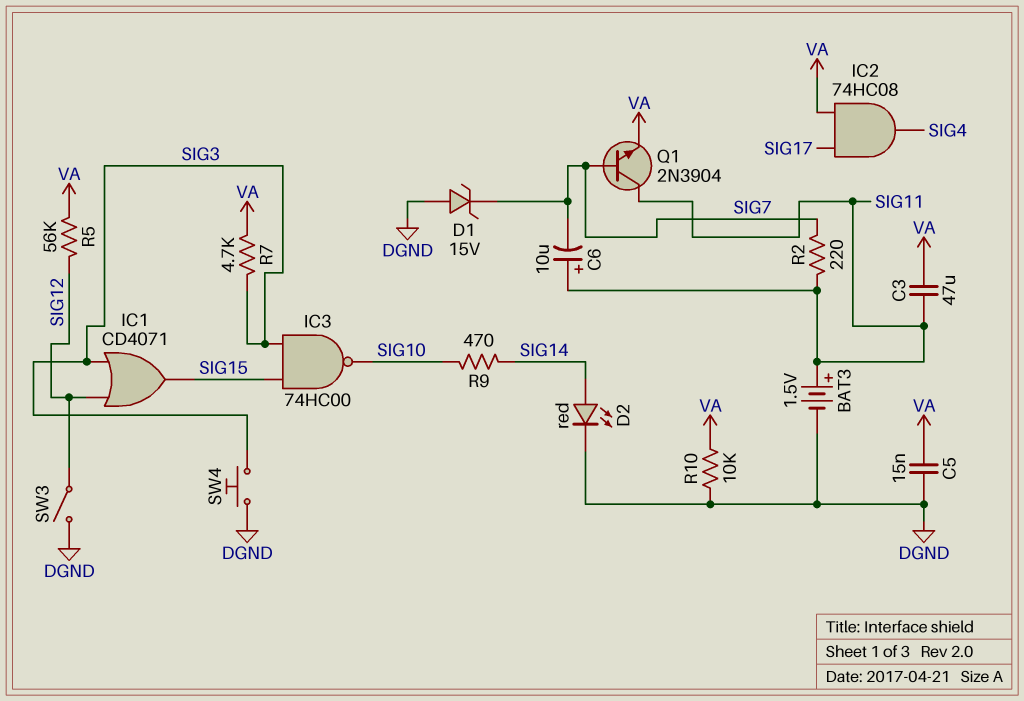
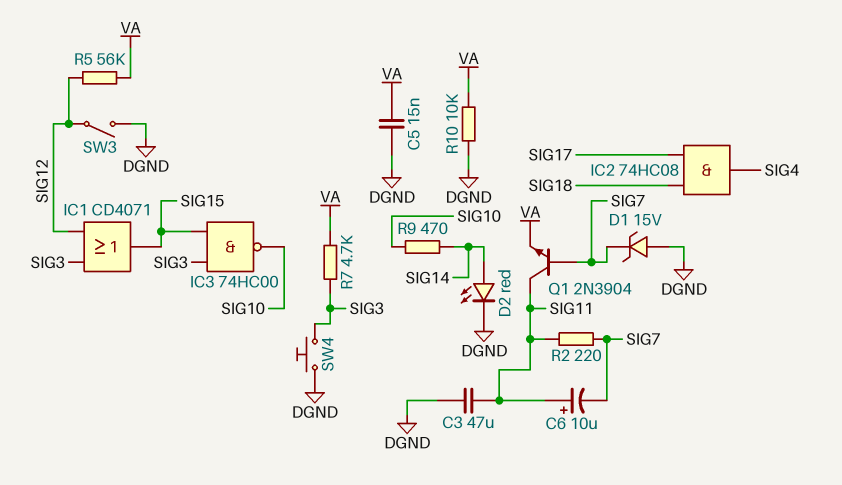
BAT3: 1.5V (plus SIG11, minus DGND) -> none
C3: 47uF (SIG11, VA) -> 47uF (DGND, SIG11)
IC2: AND 74HC08 (in SIG17, in VA, out SIG4) -> AND 74HC08 (in SIG17, in SIG18, out SIG4)

